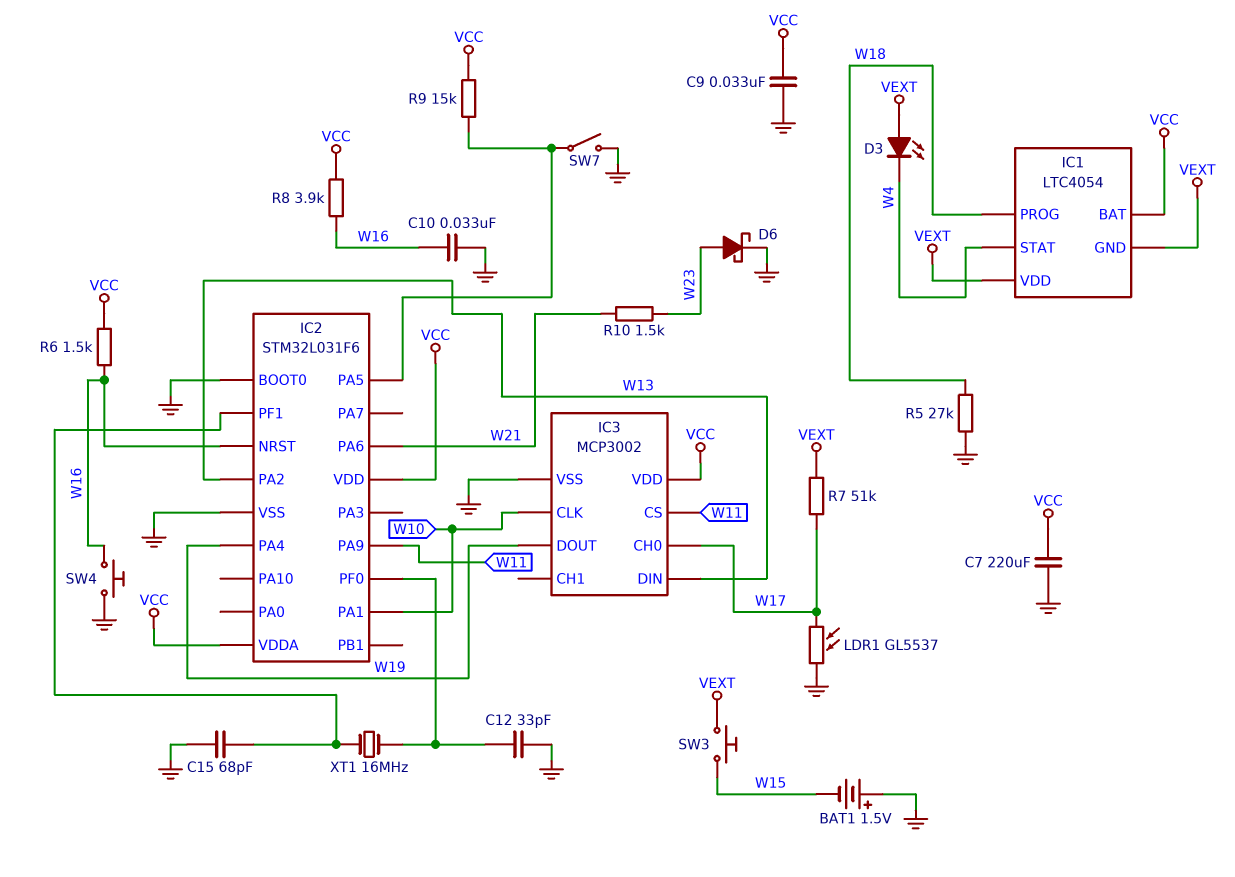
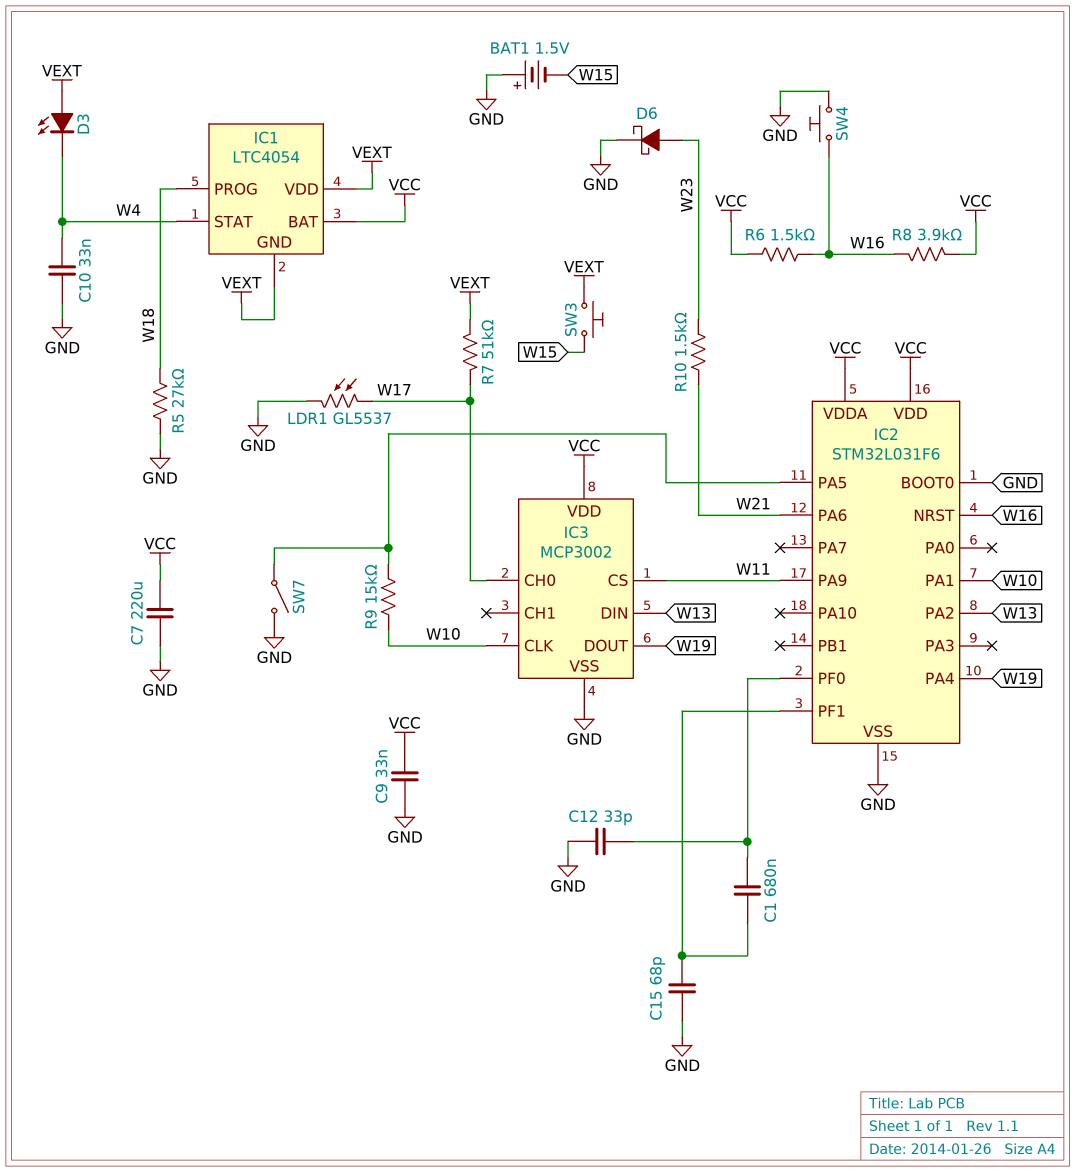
C1: none -> 680nF (IC2/PF0, IC2/PF1)
C10: 33nF (GND, W16) -> 33nF (GND, W4)
R9: 15k (IC2/PA5, VCC) -> 15k (IC2/PA5, W10)
XT1: 16MHz (IC2/PF0, IC2/PF1) -> none

